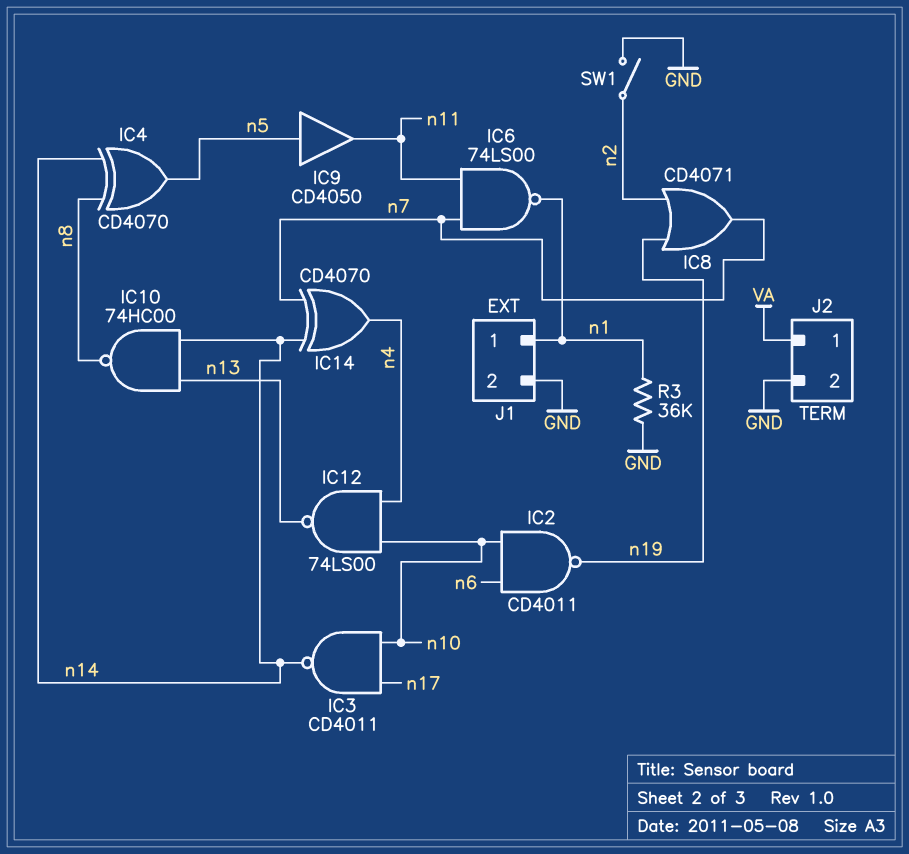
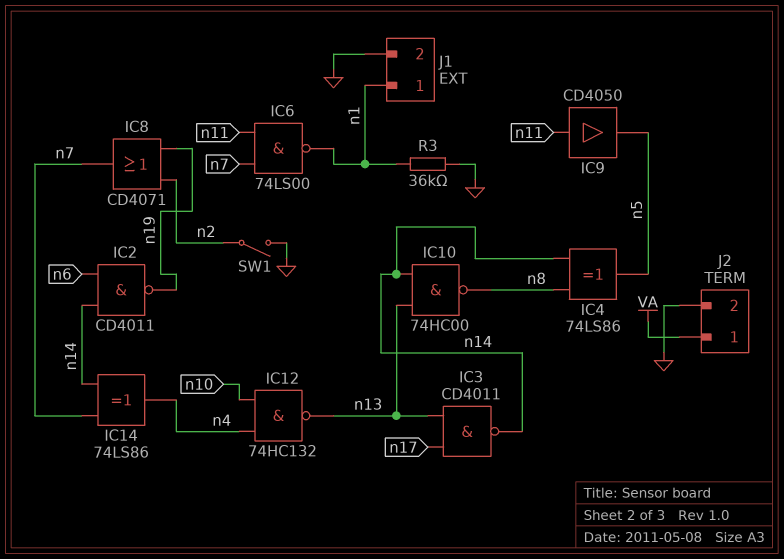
IC2: NAND CD4011 (in n6, in n10, out n19) -> NAND CD4011 (in n6, in n14, out n19)
IC3: NAND CD4011 (in n10, in n17, out n14) -> NAND CD4011 (in n13, in n17, out n14)
IC4: XOR CD4070 (in n8, in n14, out n5) -> XOR 74LS86 (in n8, in n14, out n5)
IC9: buffer CD4050 (in n5, out n11) -> buffer CD4050 (in n11, out n5)
IC12: NAND 74LS00 (in n4, in n10, out n13) -> NAND 74HC132 (in n4, in n10, out n13)
IC14: XOR CD4070 (in n7, in n14, out n4) -> XOR 74LS86 (in n7, in n14, out n4)

